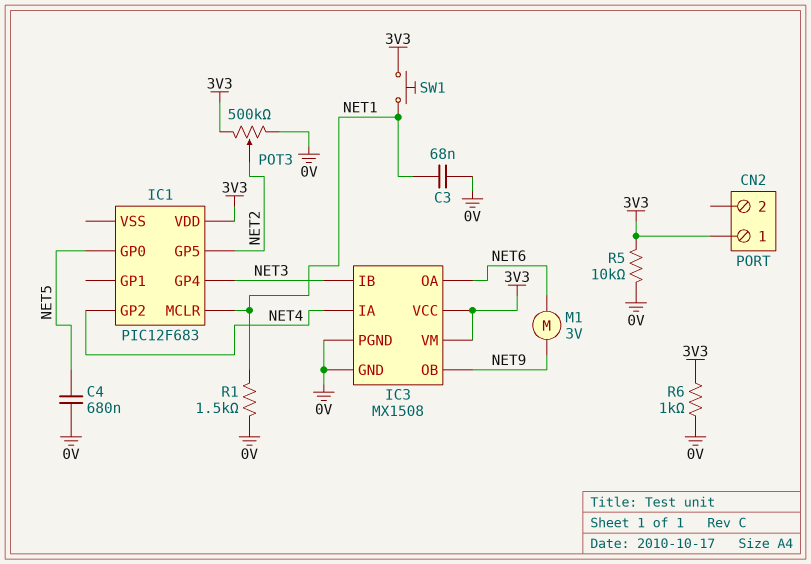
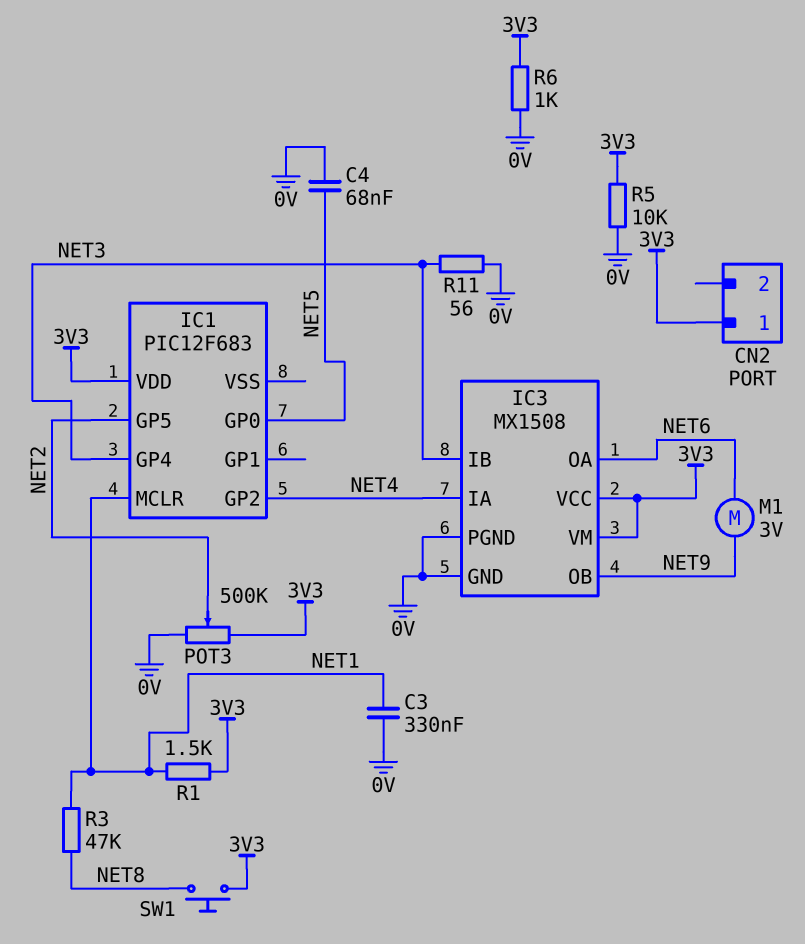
C3: 68nF (0V, NET1) -> 330nF (0V, NET1)
C4: 680nF (0V, NET5) -> 68nF (0V, NET5)
R1: 1.5k (0V, NET1) -> 1.5k (3V3, NET1)
R3: none -> 47k (NET1, NET8)
R11: none -> 56 (0V, NET3)
SW1: button (3V3, NET1) -> button (3V3, NET8)

